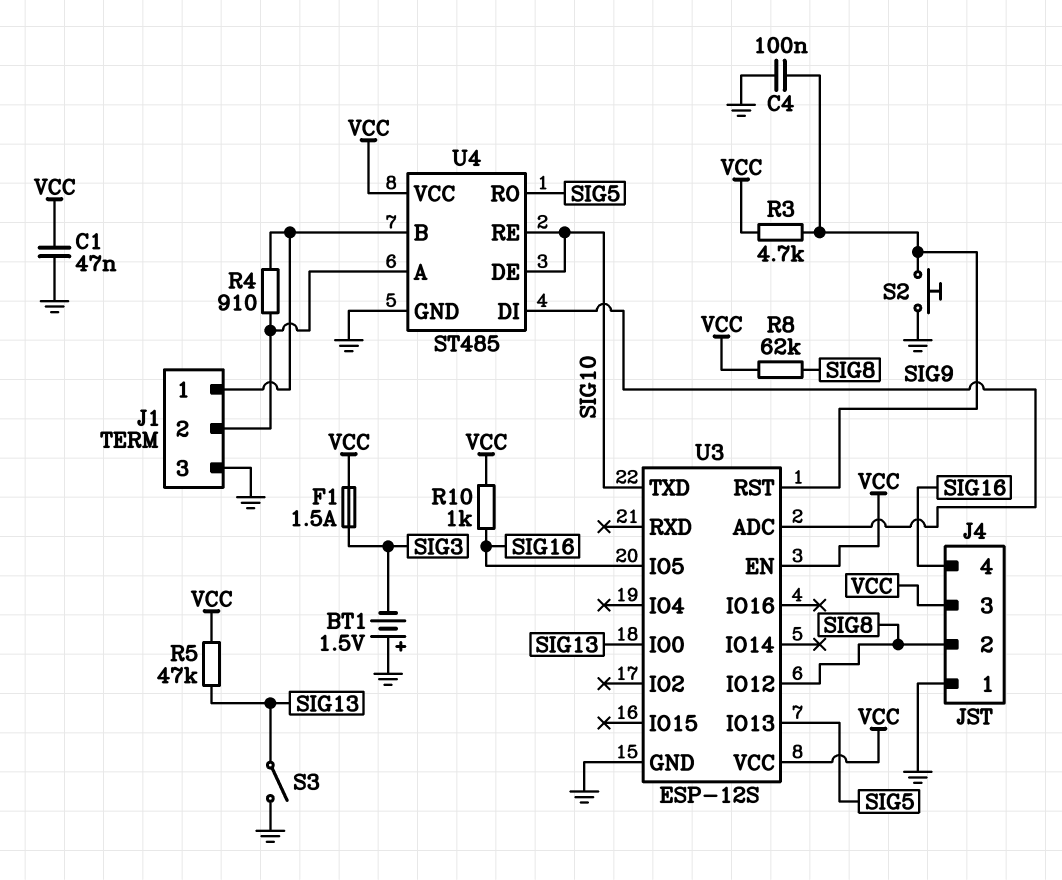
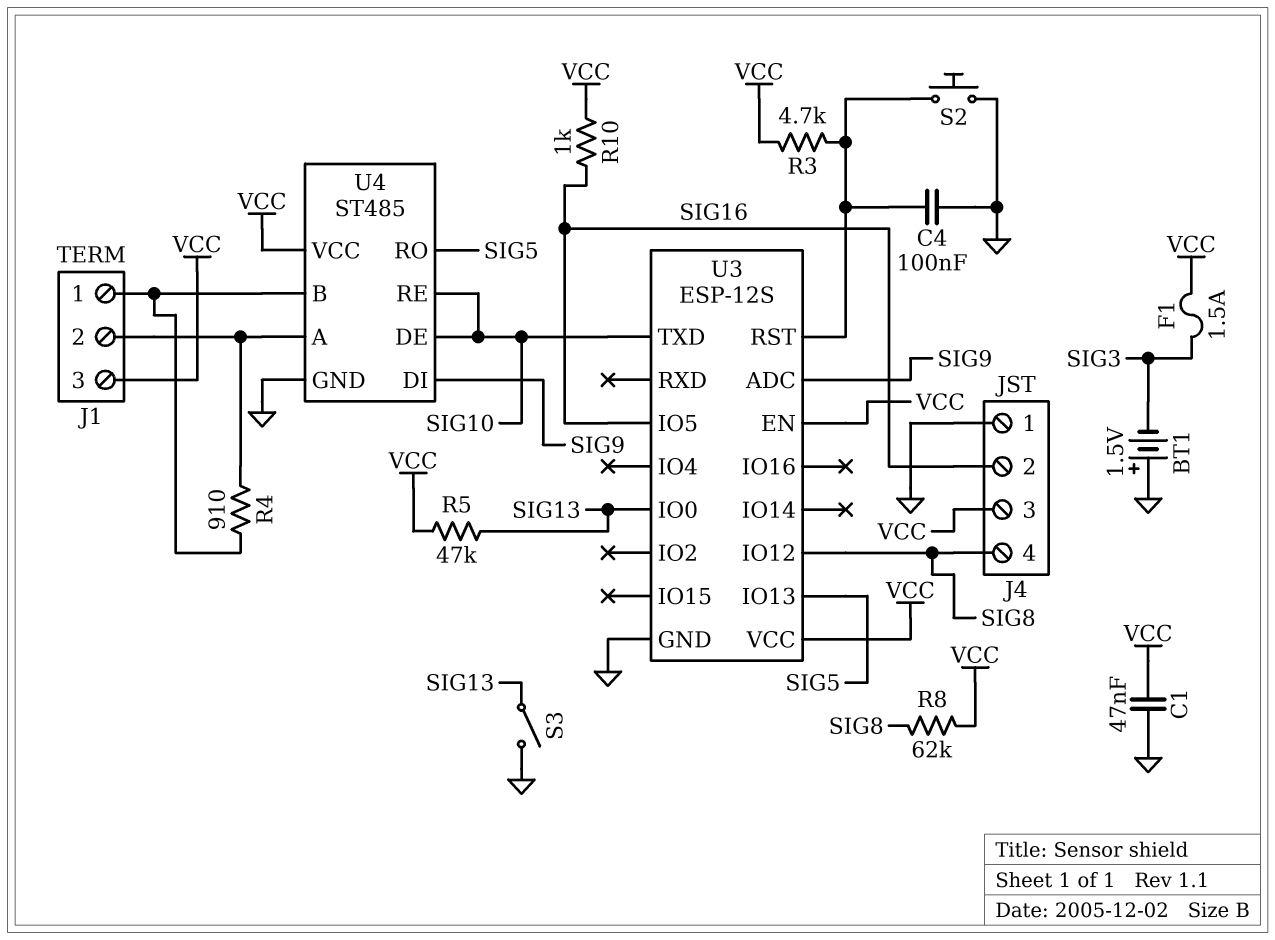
J1 pin 3: GND -> VCC
J4 pin 2: SIG8 -> SIG16
J4 pin 4: SIG16 -> SIG8

